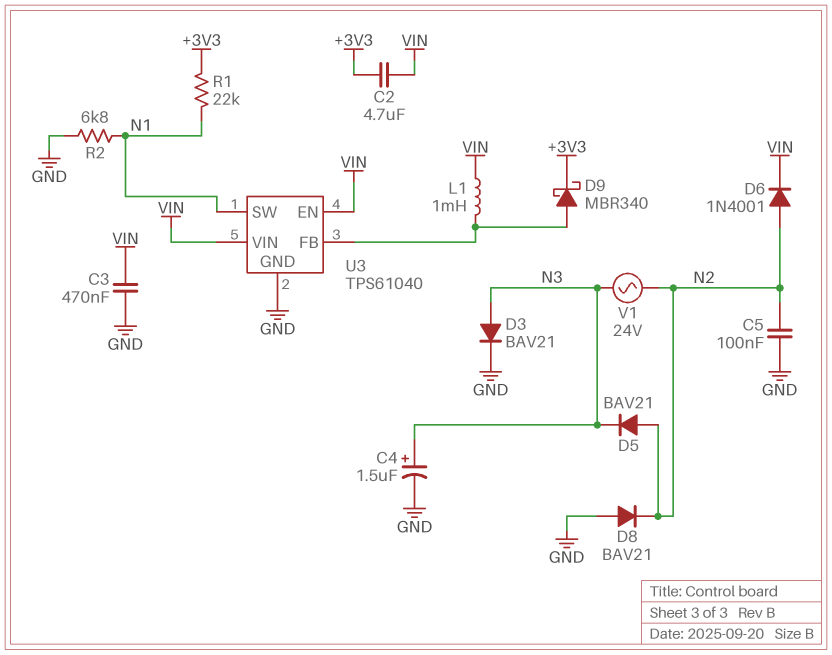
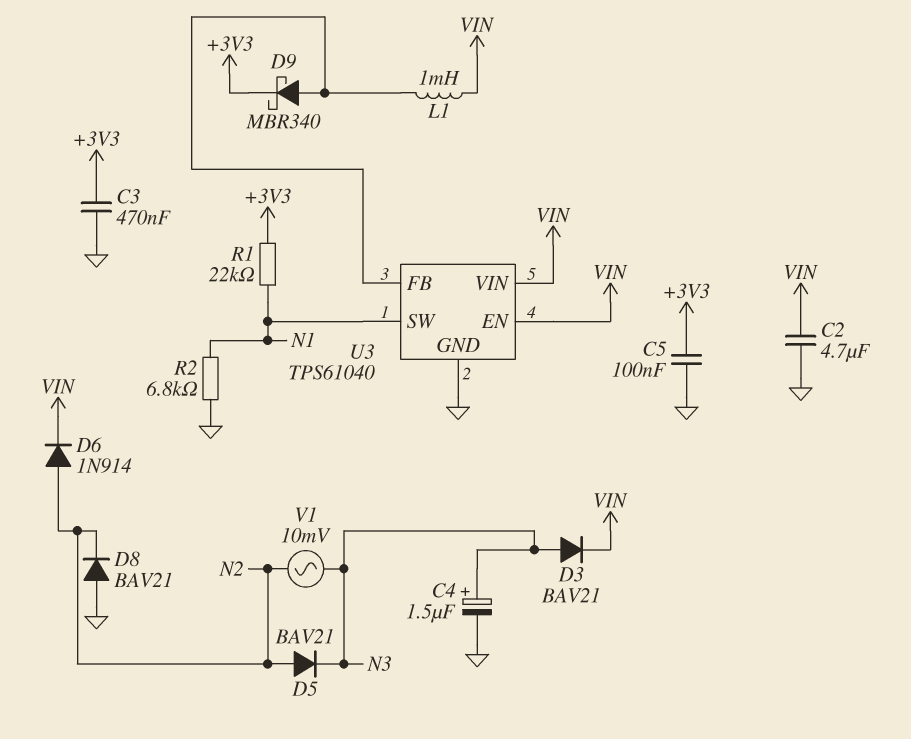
C2: 4.7uF (+3V3, VIN) -> 4.7uF (GND, VIN)
C3: 470nF (GND, VIN) -> 470nF (+3V3, GND)
C5: 100nF (GND, N2) -> 100nF (+3V3, GND)
D3: diode BAV21 (A N3, K GND) -> diode BAV21 (A N3, K VIN)
D6: diode 1N4001 (A N2, K VIN) -> diode 1N914 (A N2, K VIN)
V1: AC 24V (N2, N3) -> AC 10mV (N2, N3)

